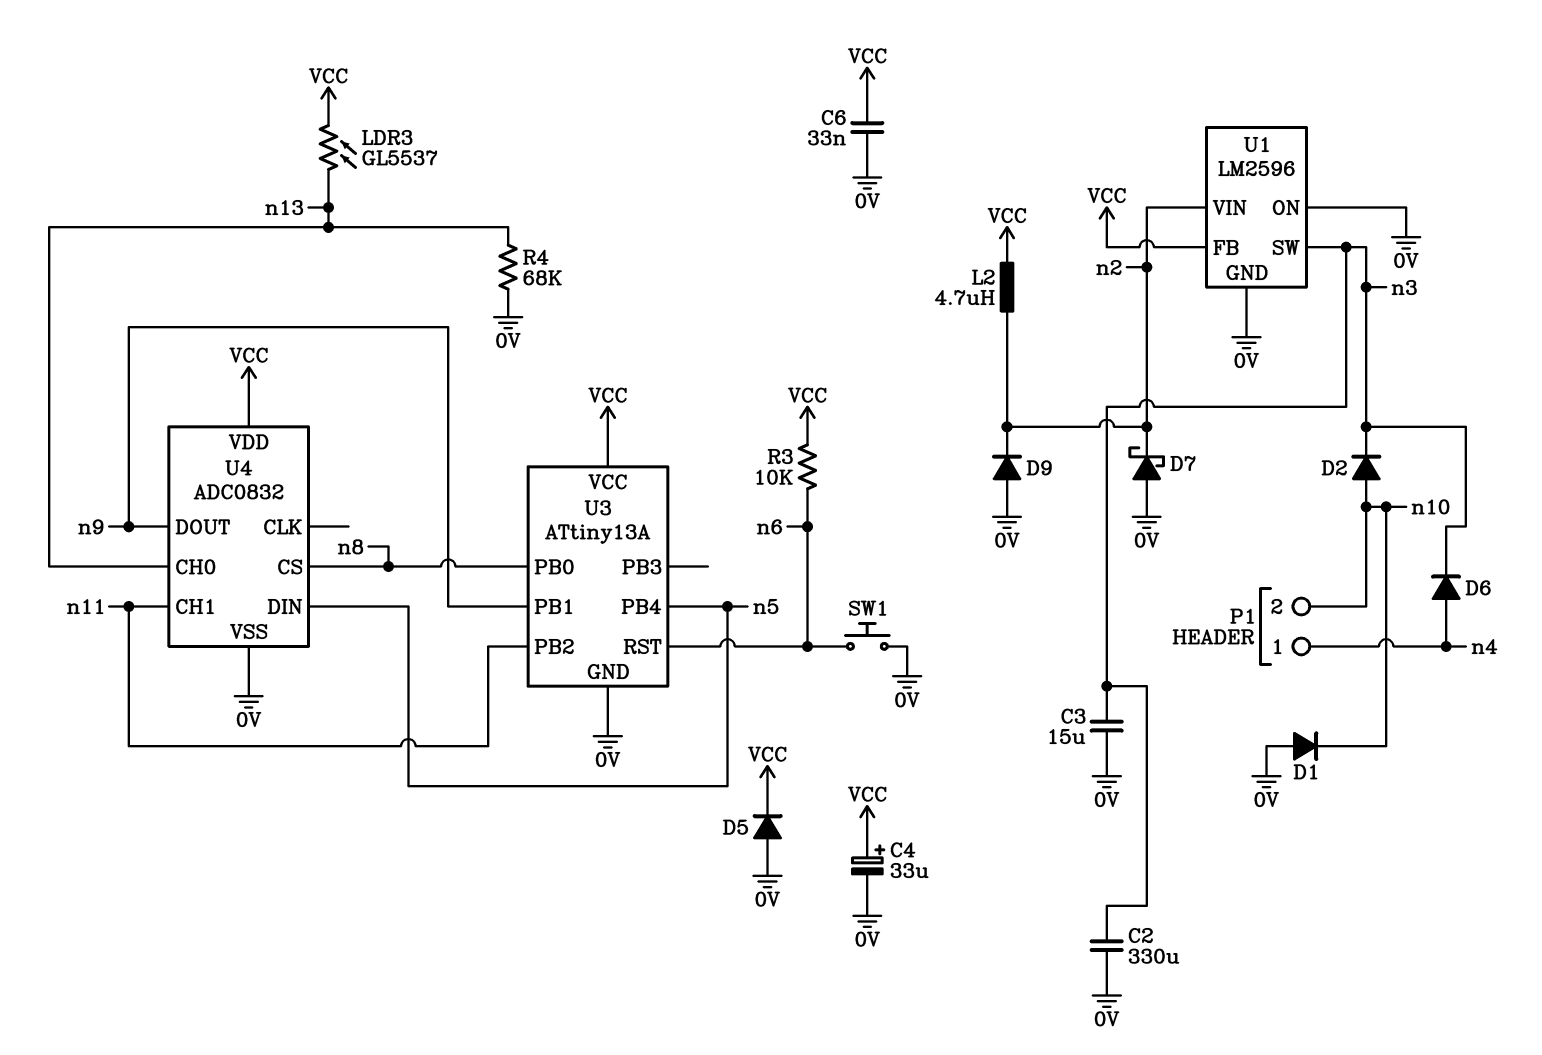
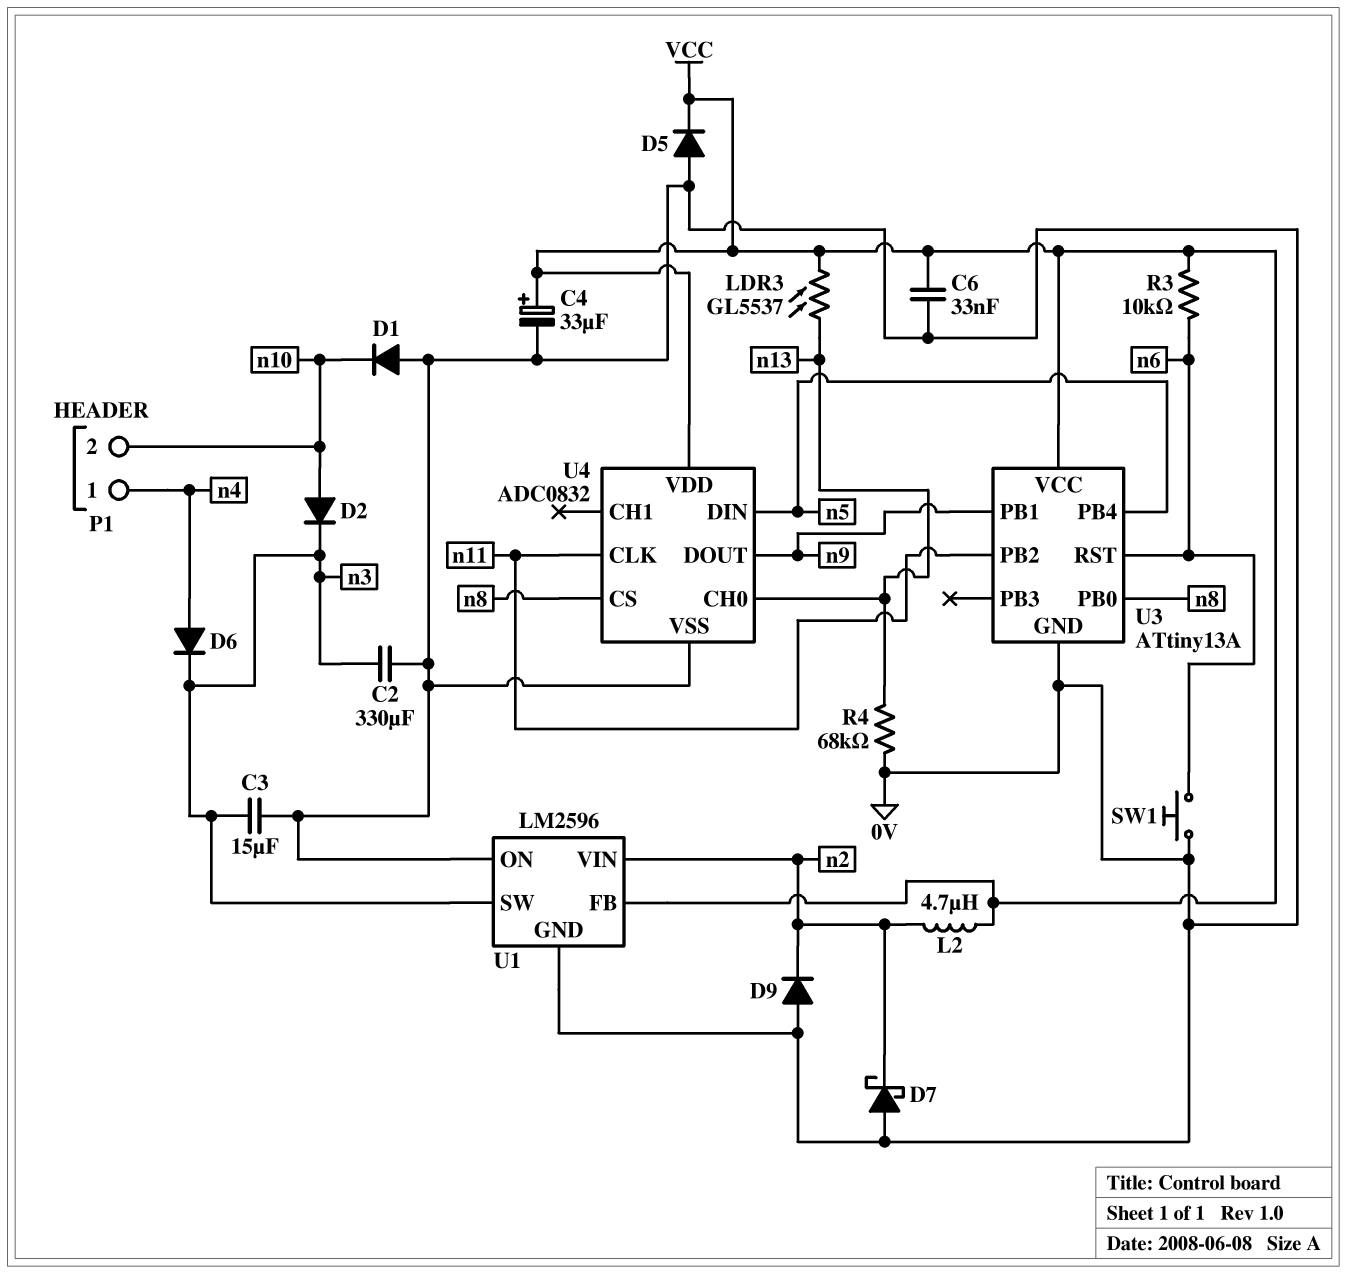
U4 pin CH1: n11 -> none
U4 pin CLK: none -> n11

